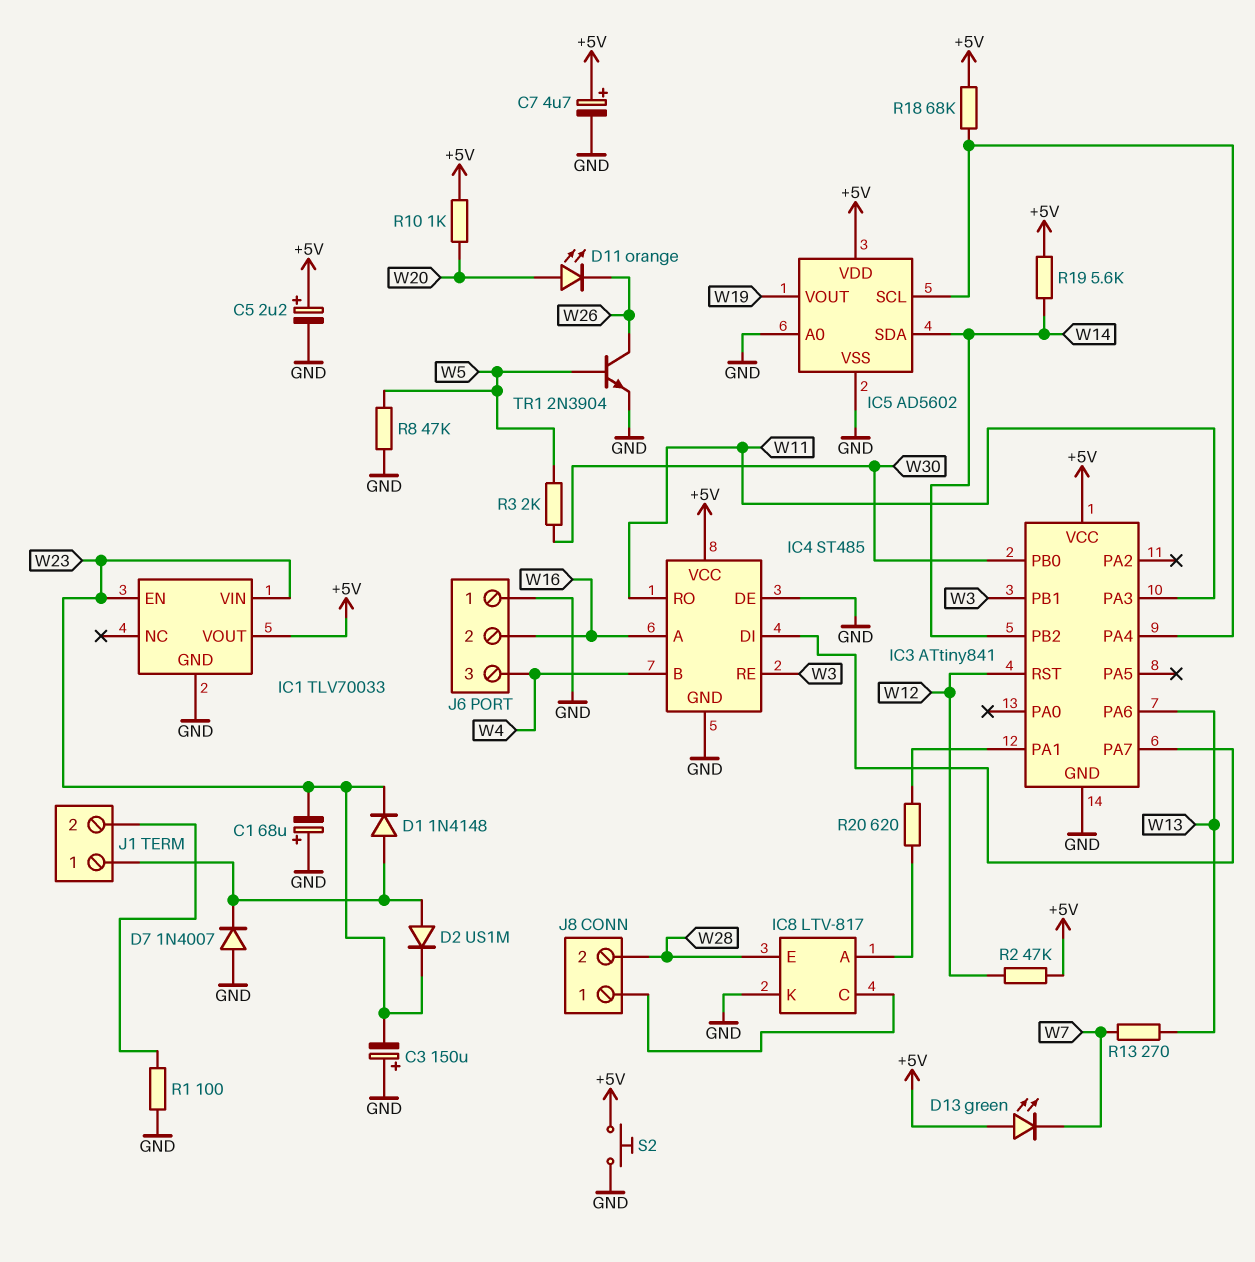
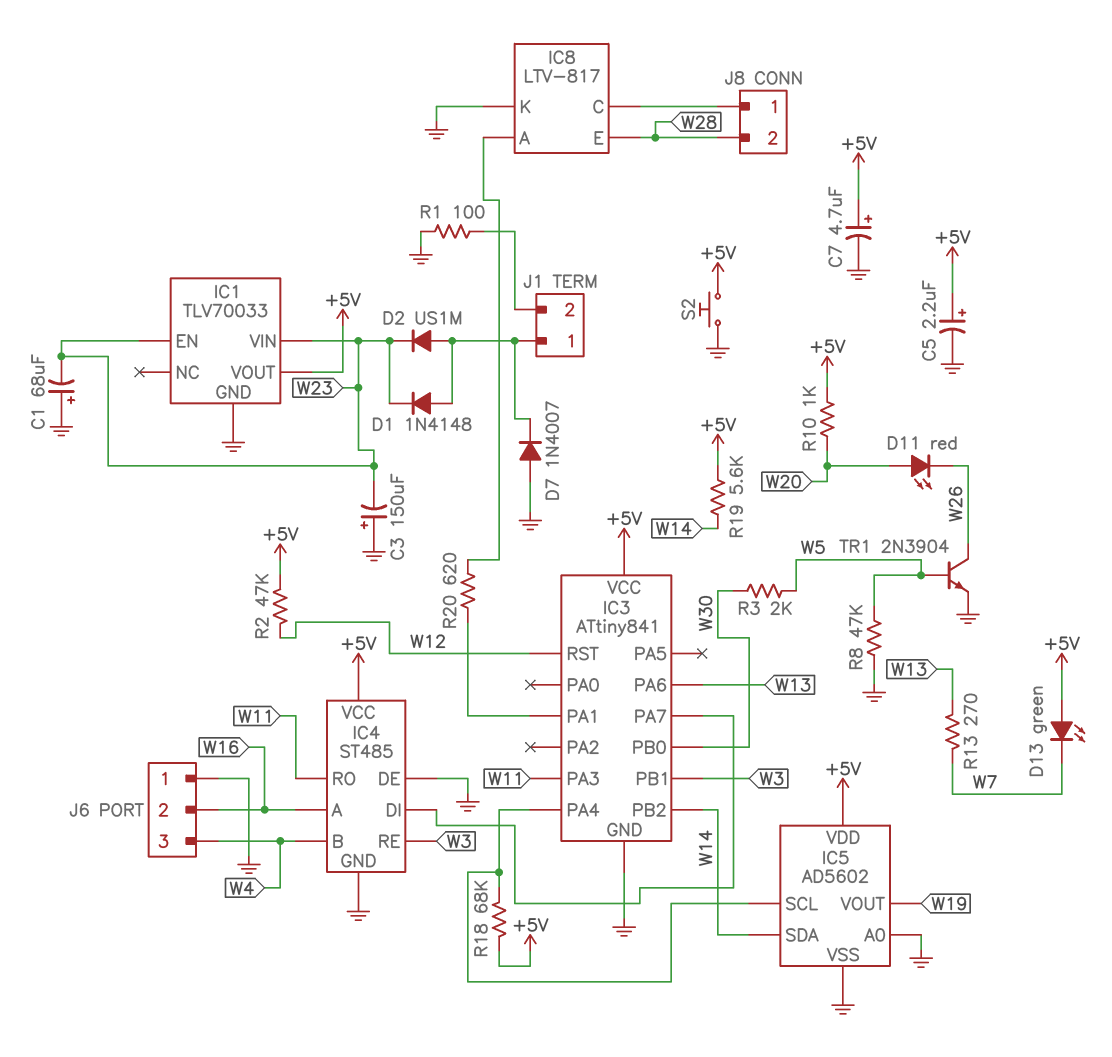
D11: LED orange (A W20, K W26) -> LED red (A W20, K W26)

